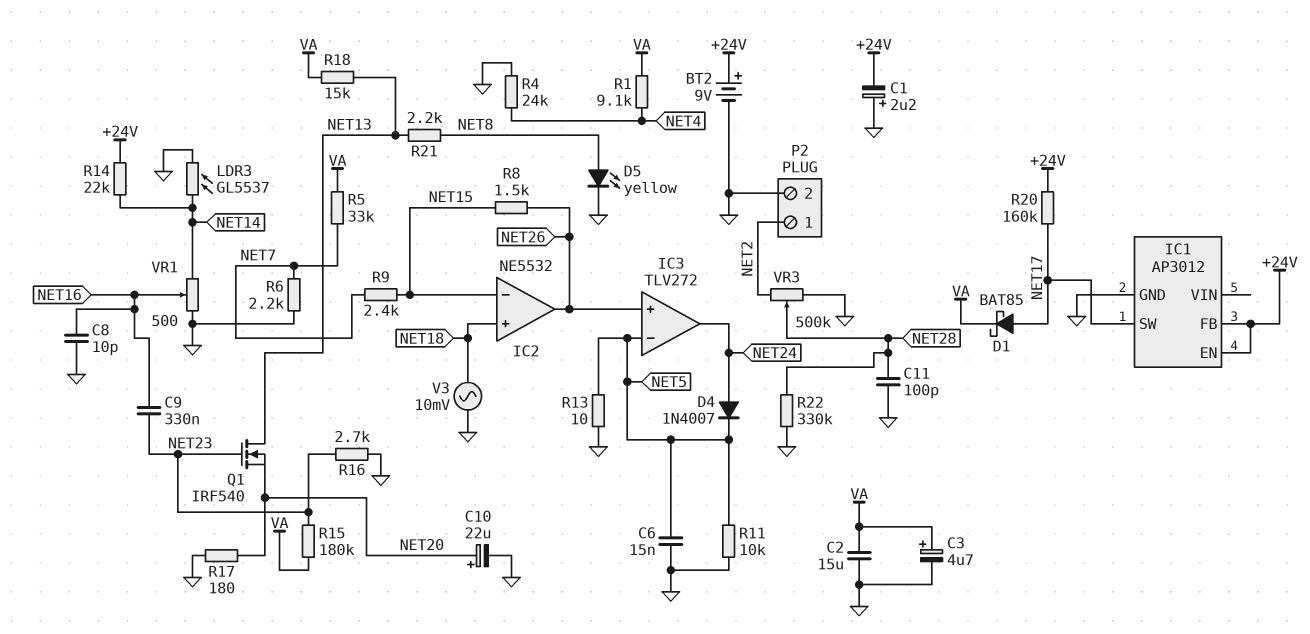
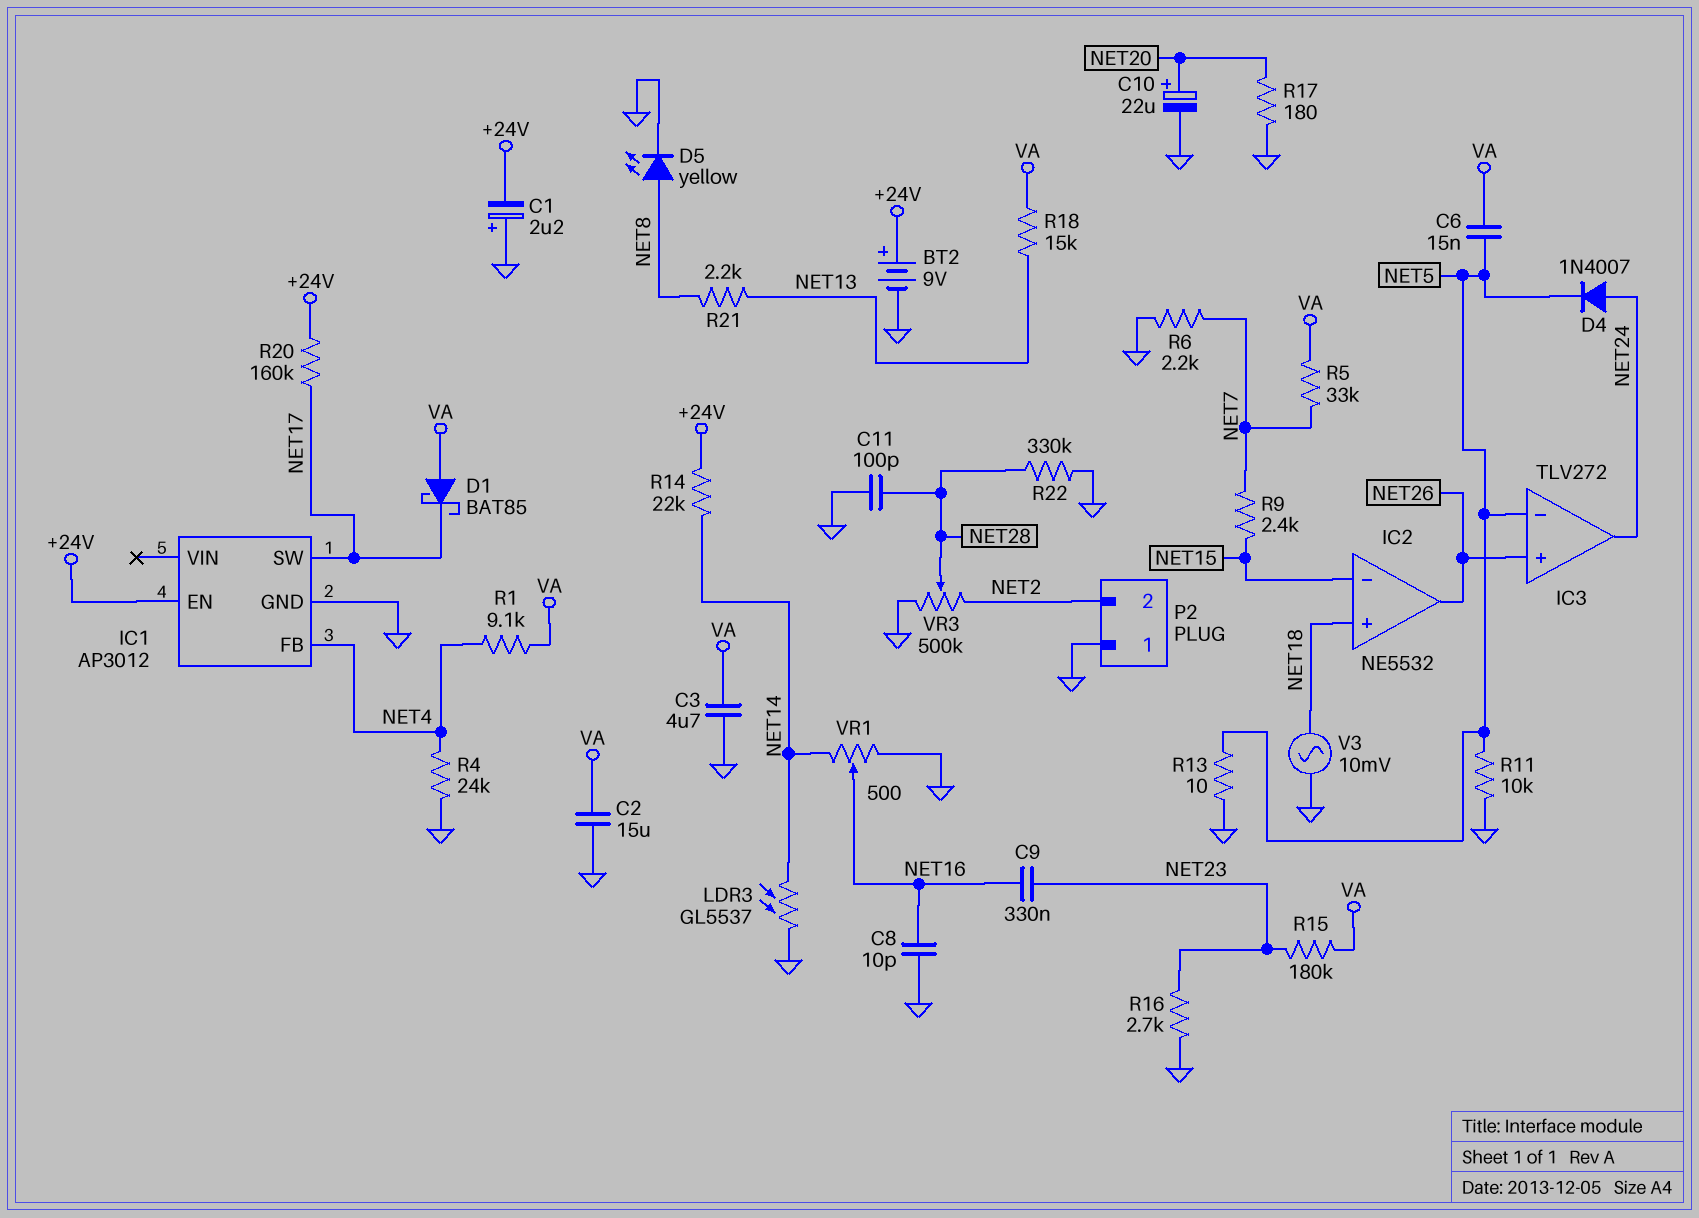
C3: 4.7uF (plus VA, minus GND) -> 4.7uF (GND, VA)
C6: 15nF (GND, NET5) -> 15nF (NET5, VA)
D1: schottky BAT85 (A NET17, K VA) -> schottky BAT85 (A VA, K NET17)
IC1 pin FB: +24V -> NET4
P2 pin 1: NET2 -> GND
P2 pin 2: GND -> NET2
Q1: NMOS IRF540 (G NET23, D NET13, S NET20) -> none
R8: 1.5k (NET15, NET26) -> none

